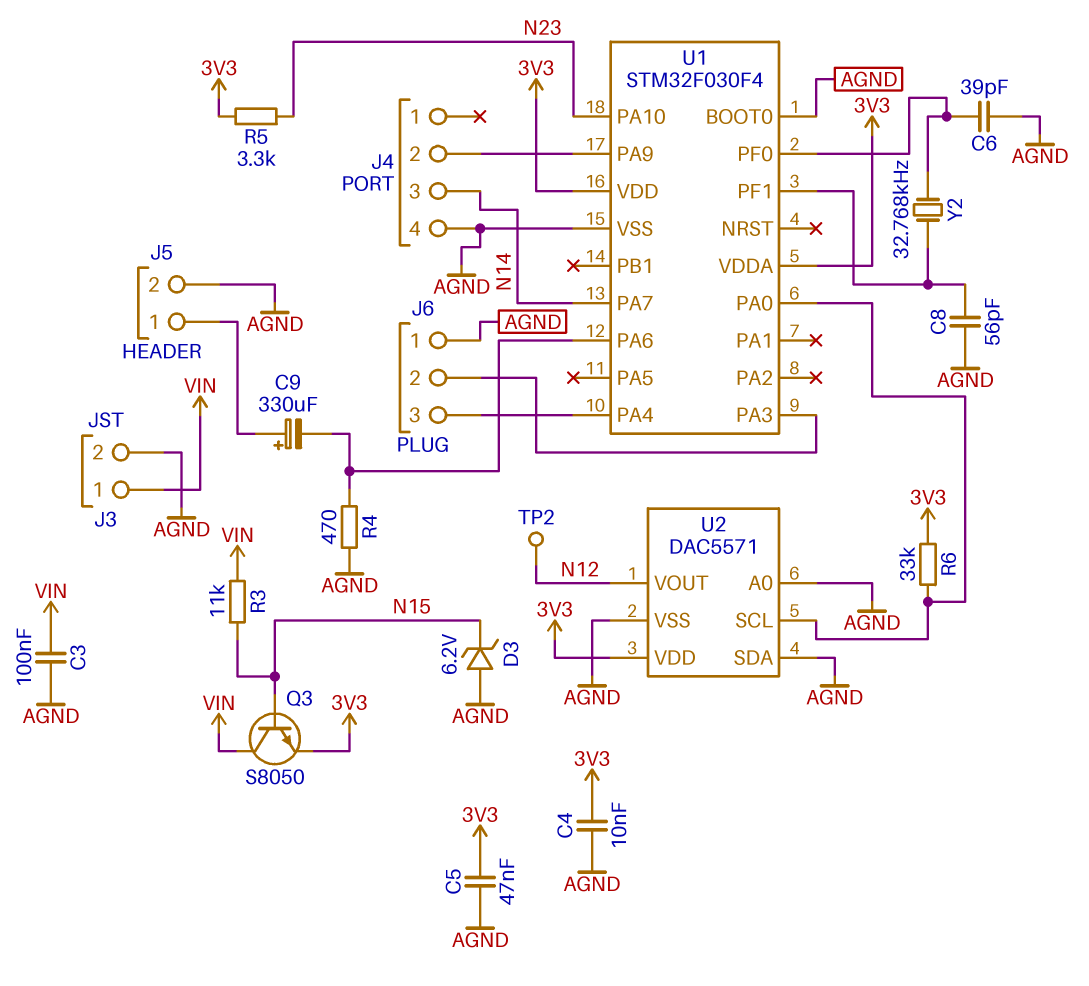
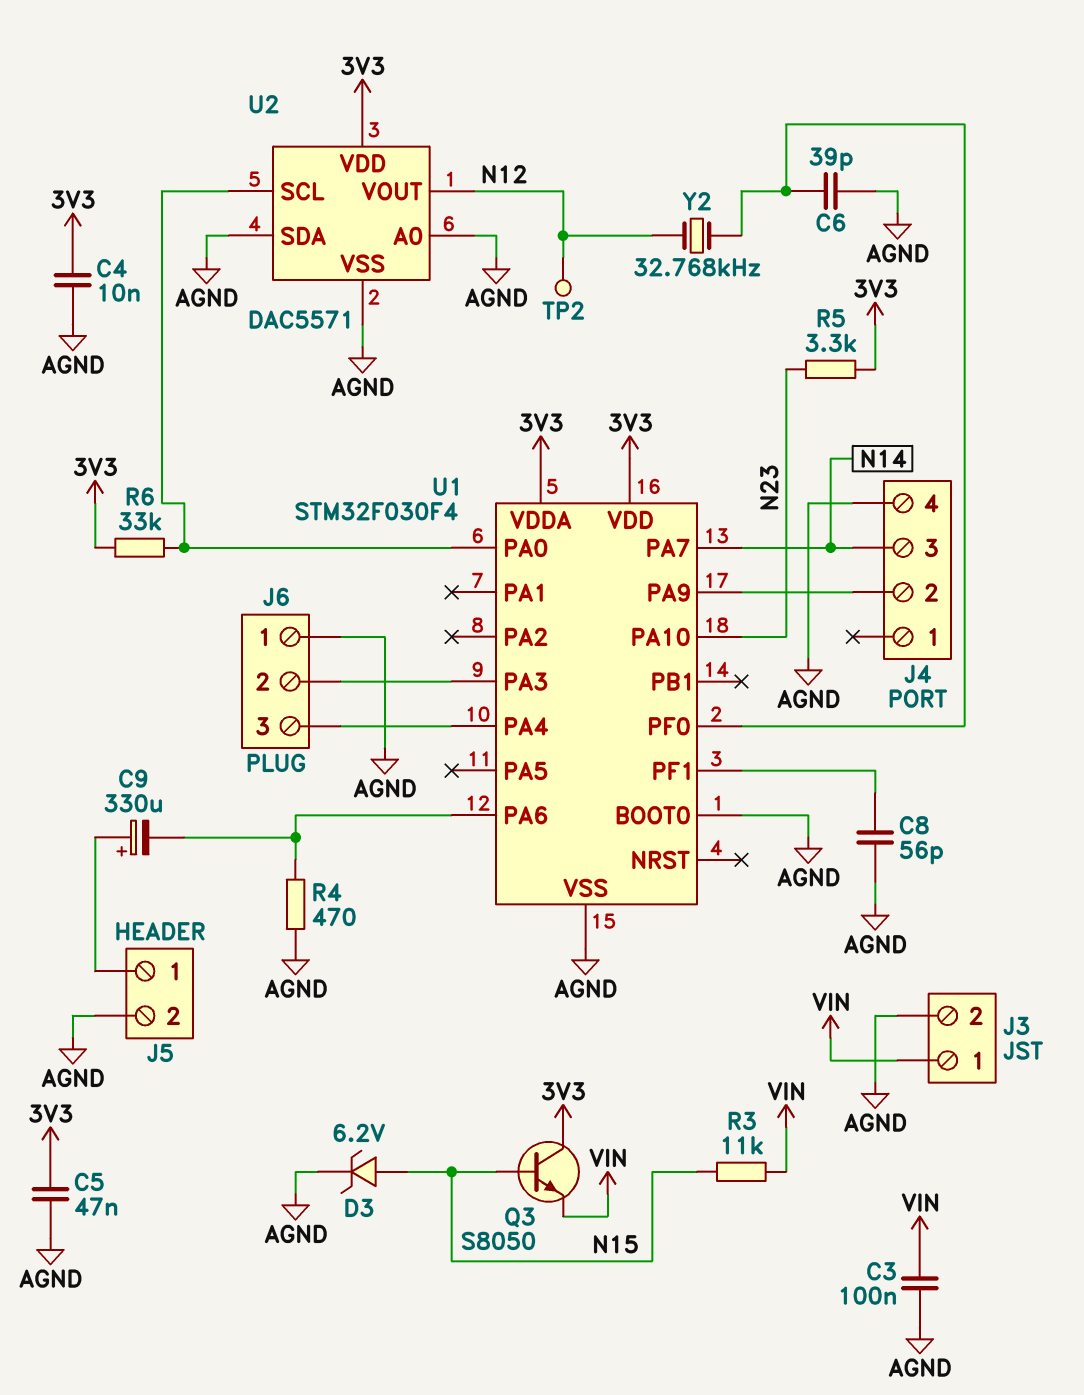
D3: zener 6.2V (A AGND, K N15) -> zener 6.2V (A N15, K AGND)
Q3: NPN S8050 (B N15, C VIN, E 3V3) -> NPN S8050 (B N15, C 3V3, E VIN)
Y2: 32.768kHz (U1/PF0, U1/PF1) -> 32.768kHz (N12, U1/PF0)

